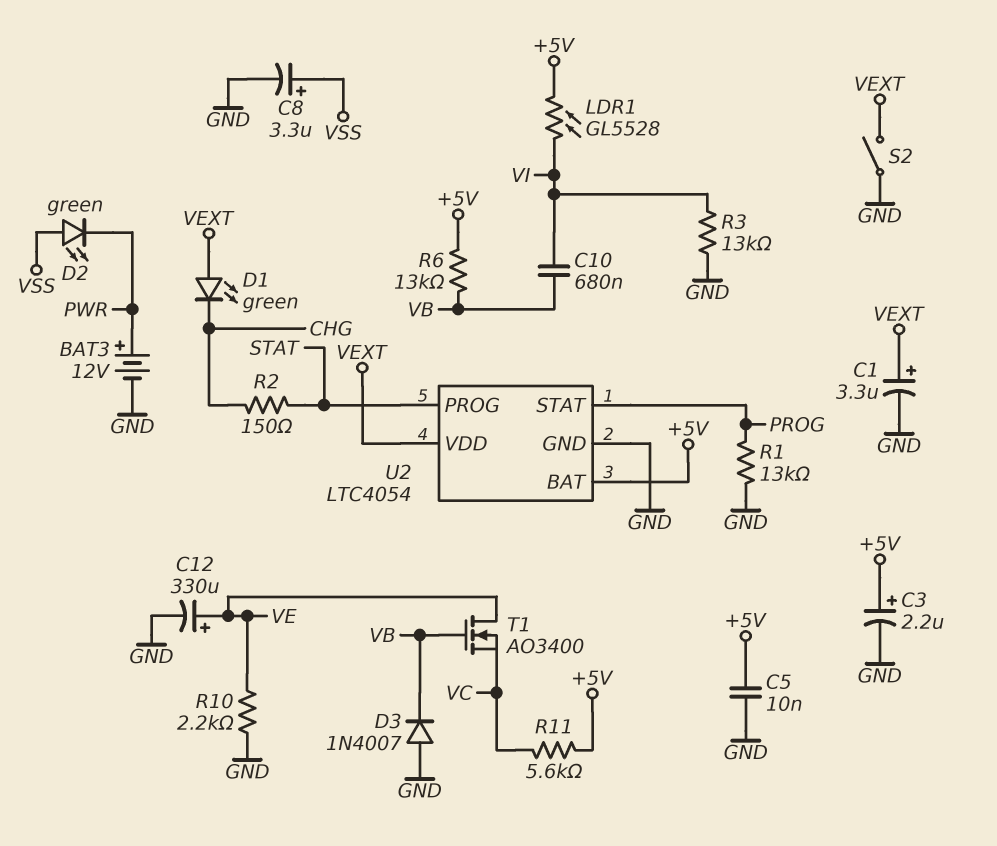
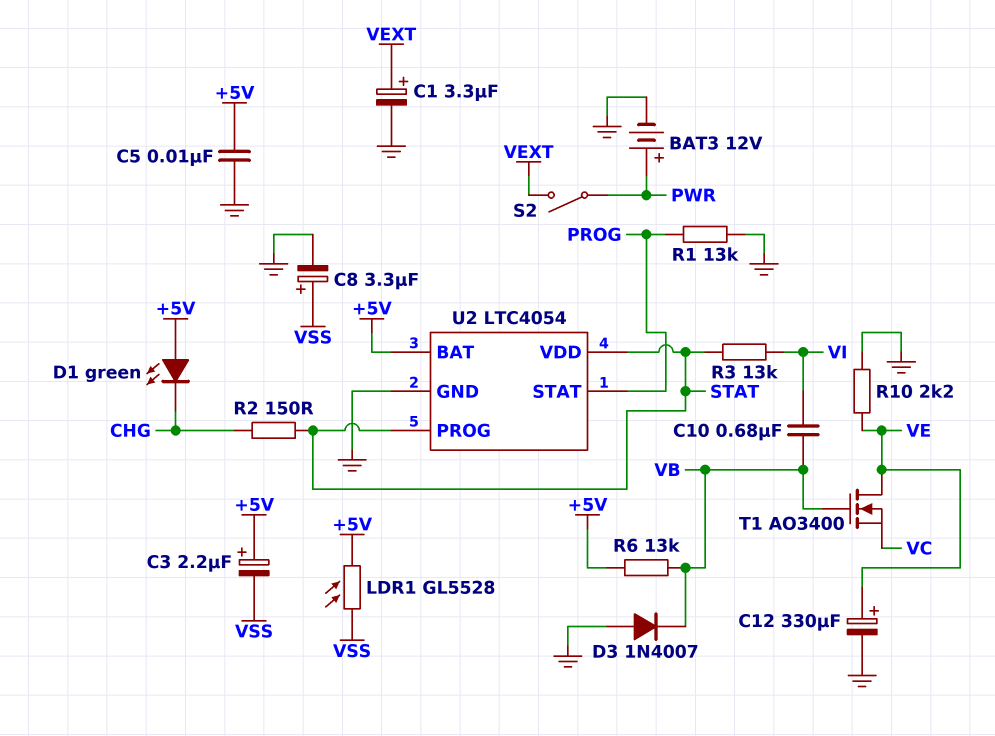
C3: 2.2uF (plus +5V, minus GND) -> 2.2uF (plus +5V, minus VSS)
D1: LED green (A VEXT, K CHG) -> LED green (A +5V, K CHG)
D2: LED green (A VSS, K PWR) -> none
LDR1: GL5528 (+5V, VI) -> GL5528 (+5V, VSS)
R3: 13k (GND, VI) -> 13k (STAT, VI)
R11: 5.6k (+5V, VC) -> none
S2: switch (GND, VEXT) -> switch (PWR, VEXT)
U2 pin VDD: VEXT -> STAT

